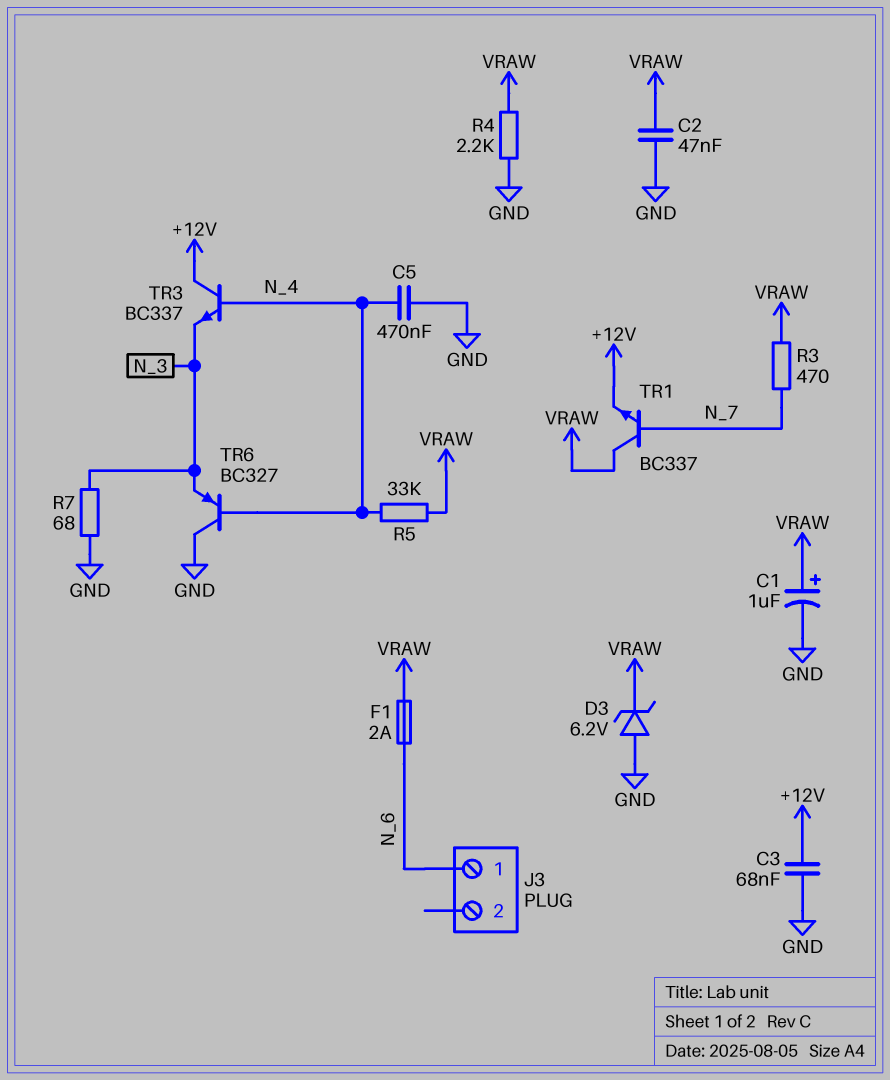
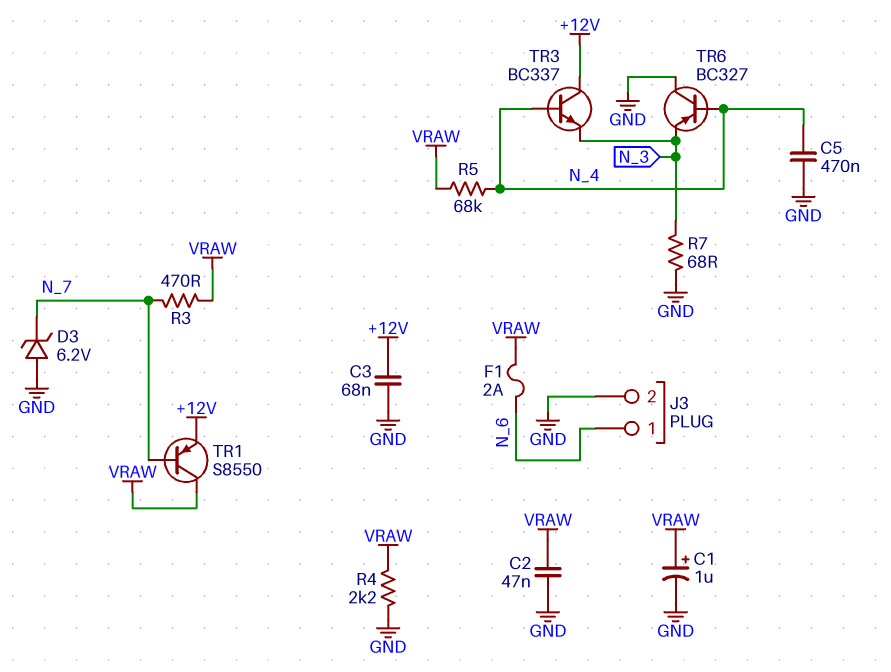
D3: zener 6.2V (A GND, K VRAW) -> zener 6.2V (A GND, K N_7)
J3 pin 2: none -> GND
R5: 33k (N_4, VRAW) -> 68k (N_4, VRAW)
TR1: NPN BC337 (B N_7, C VRAW, E +12V) -> PNP S8550 (B N_7, C VRAW, E +12V)

